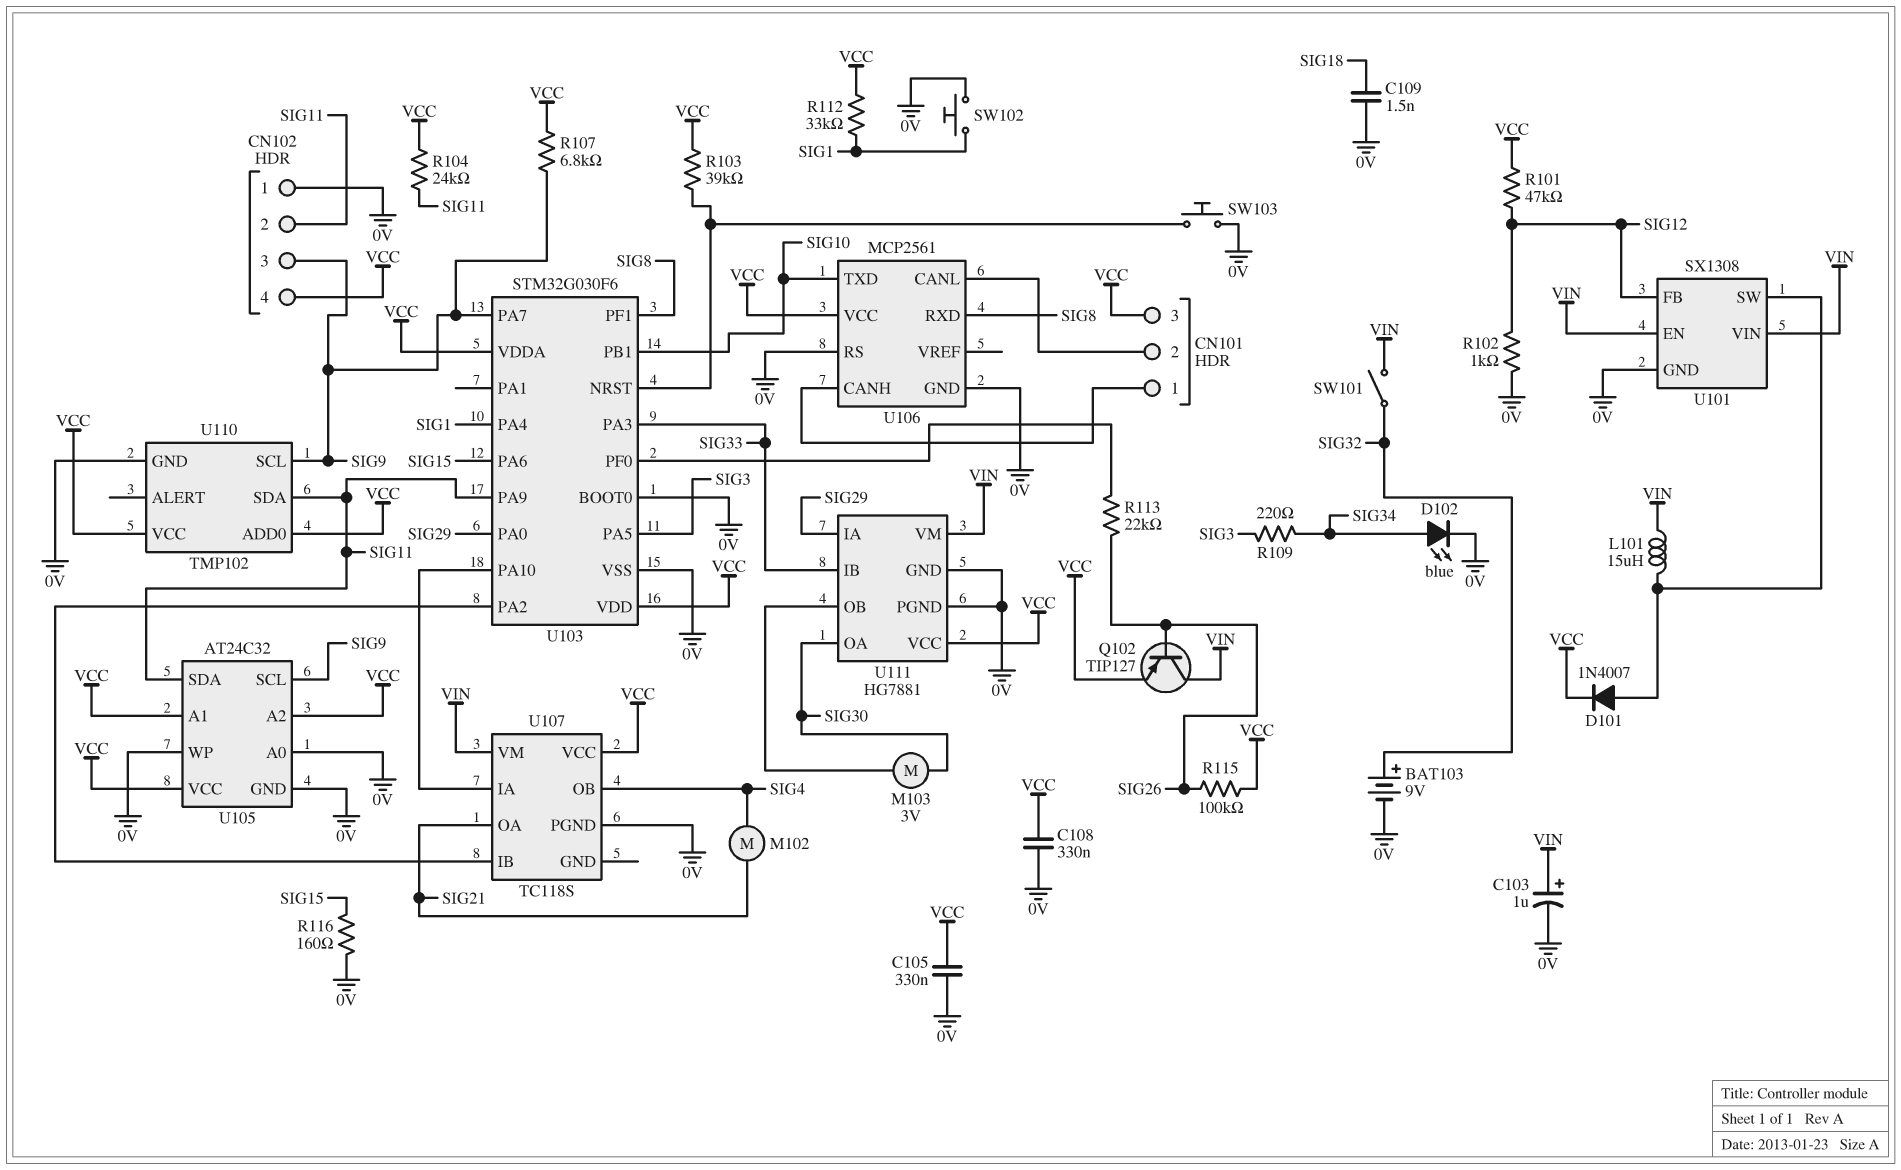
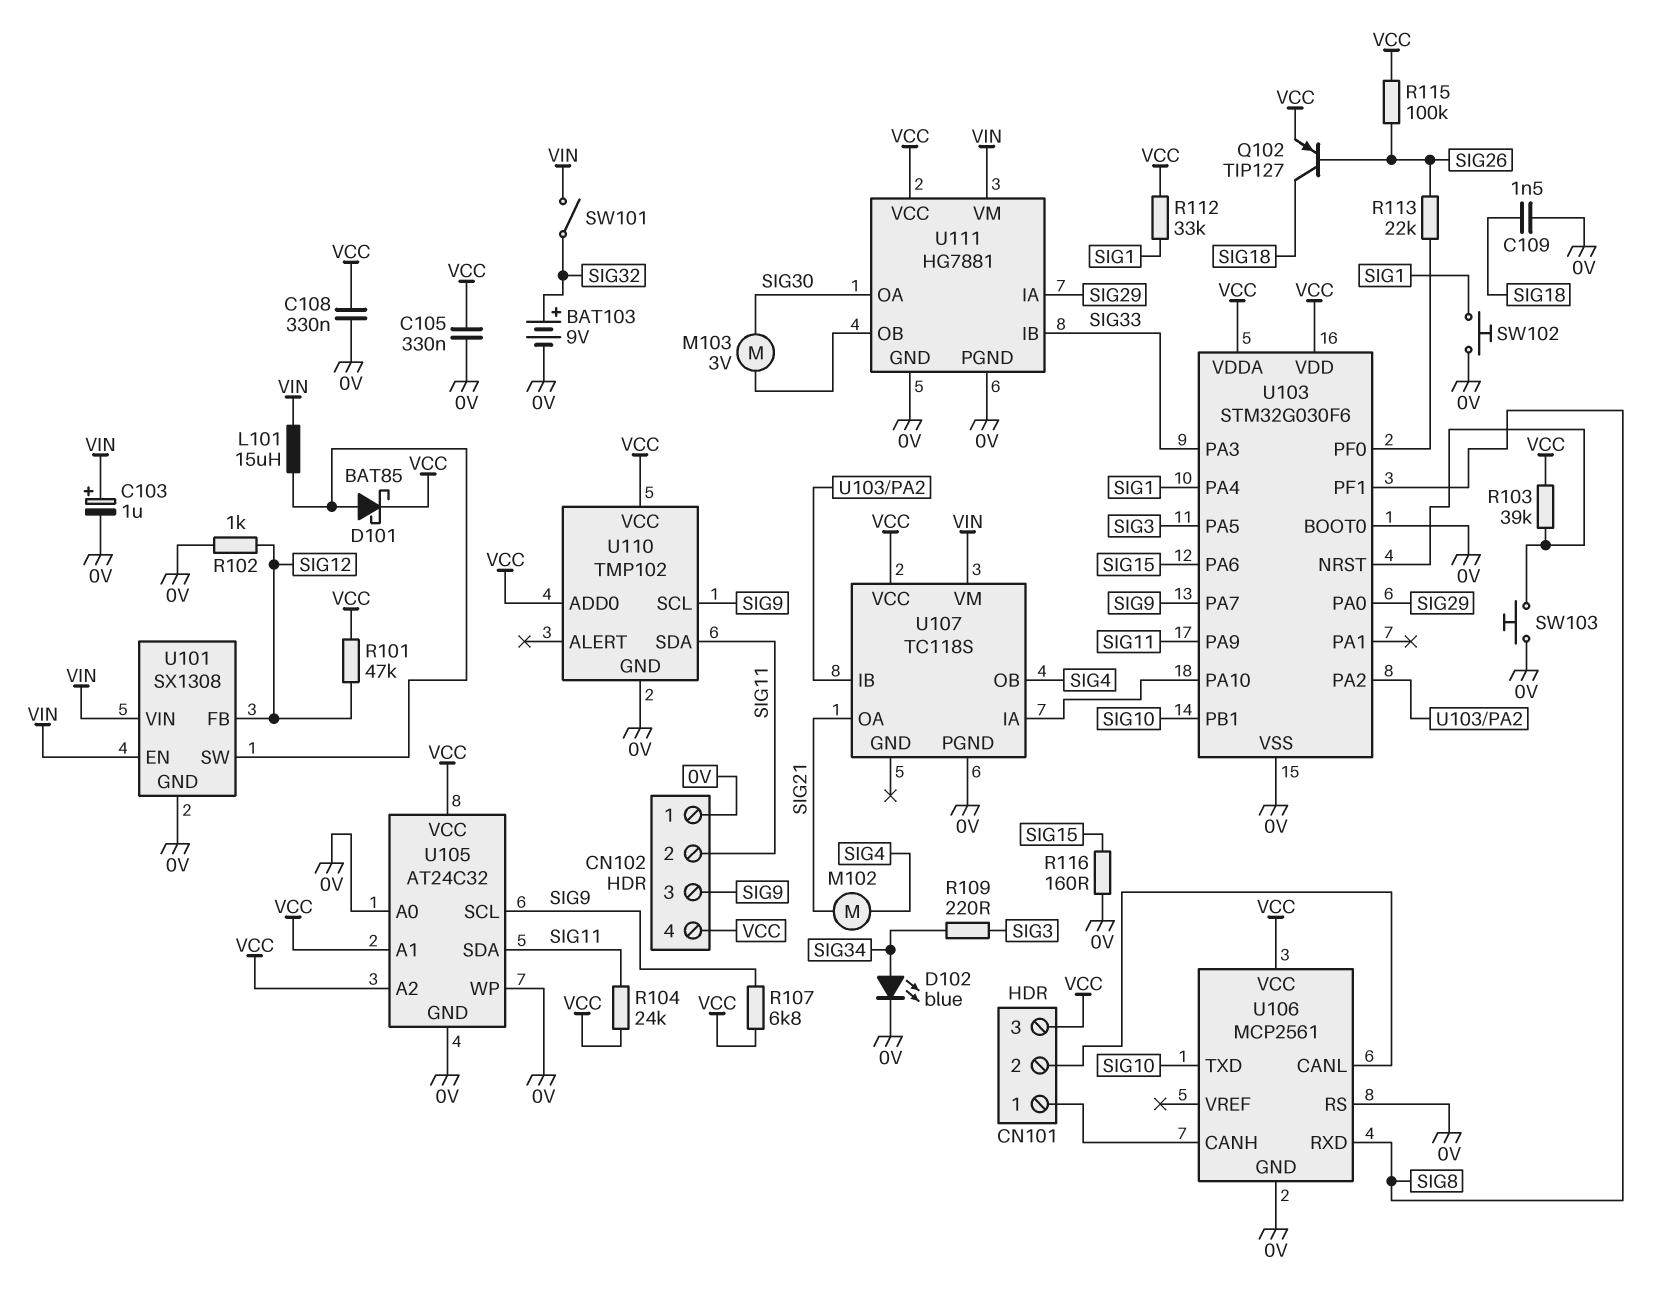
D101: diode 1N4007 (A U101/SW, K VCC) -> schottky BAT85 (A U101/SW, K VCC)
Q102: PNP TIP127 (B SIG26, C VIN, E VCC) -> PNP TIP127 (B SIG26, C SIG18, E VCC)

